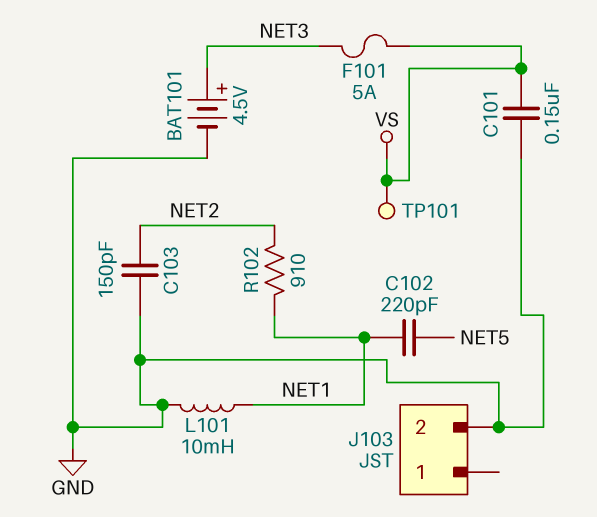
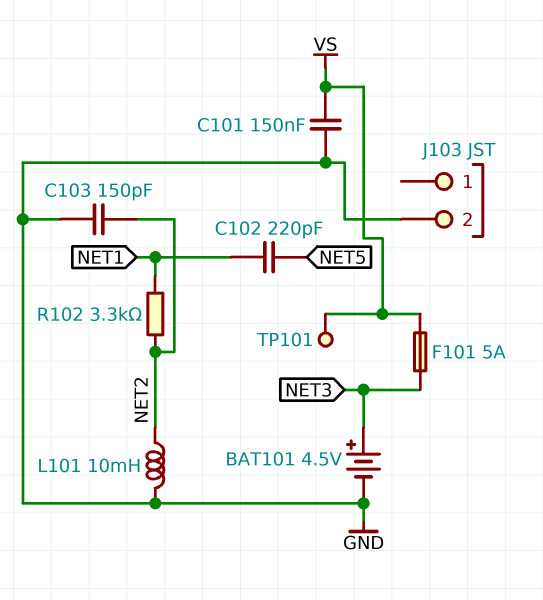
L101: 10mH (GND, NET1) -> 10mH (GND, NET2)
R102: 910 (NET1, NET2) -> 3.3k (NET1, NET2)

